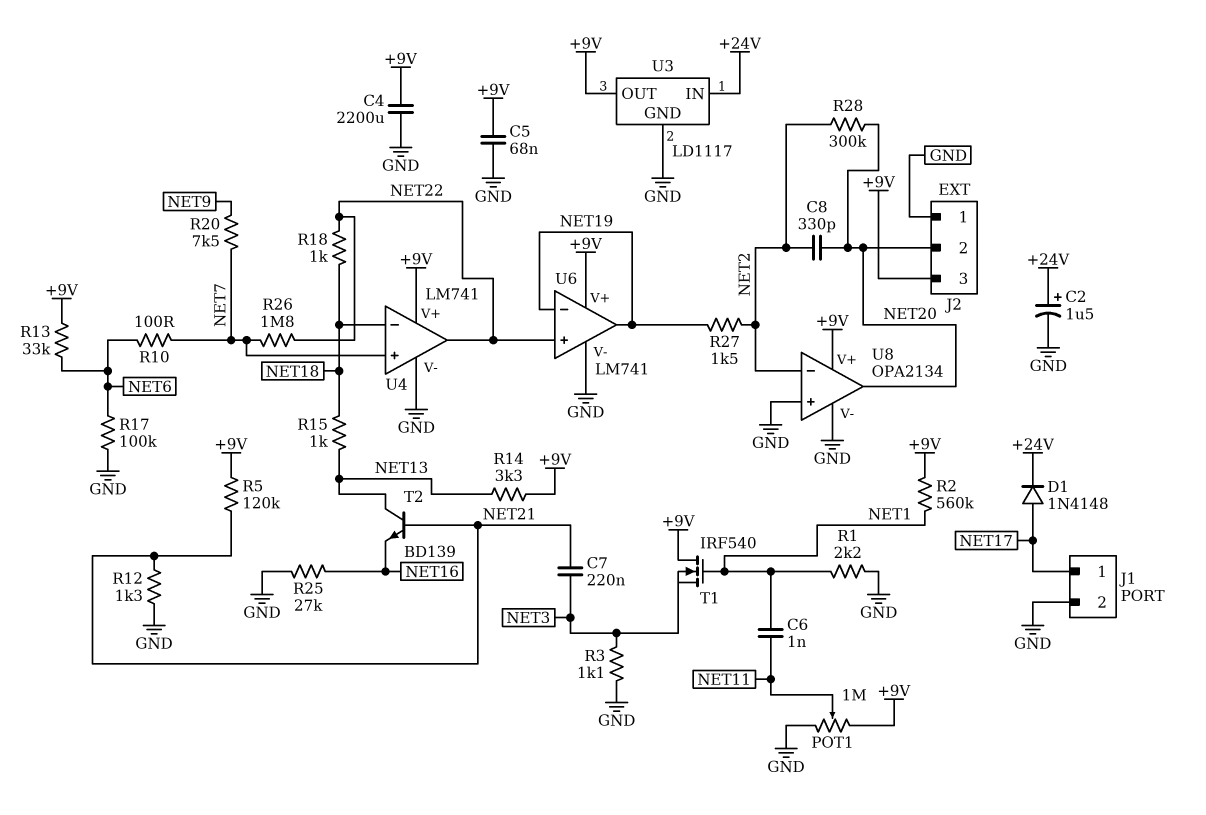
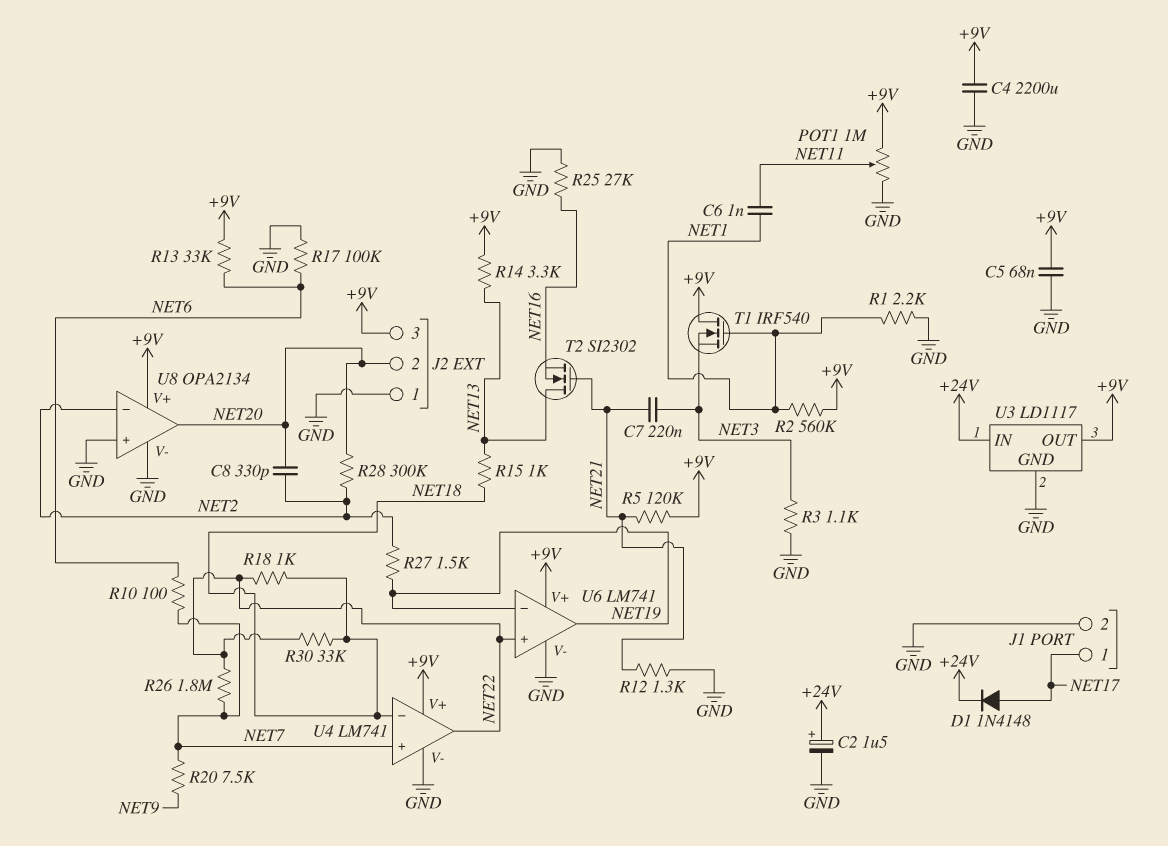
R30: none -> 33k (NET18, NET22)
T2: NPN BD139 (B NET21, C NET13, E NET16) -> NMOS SI2302 (G NET21, D NET13, S NET16)

